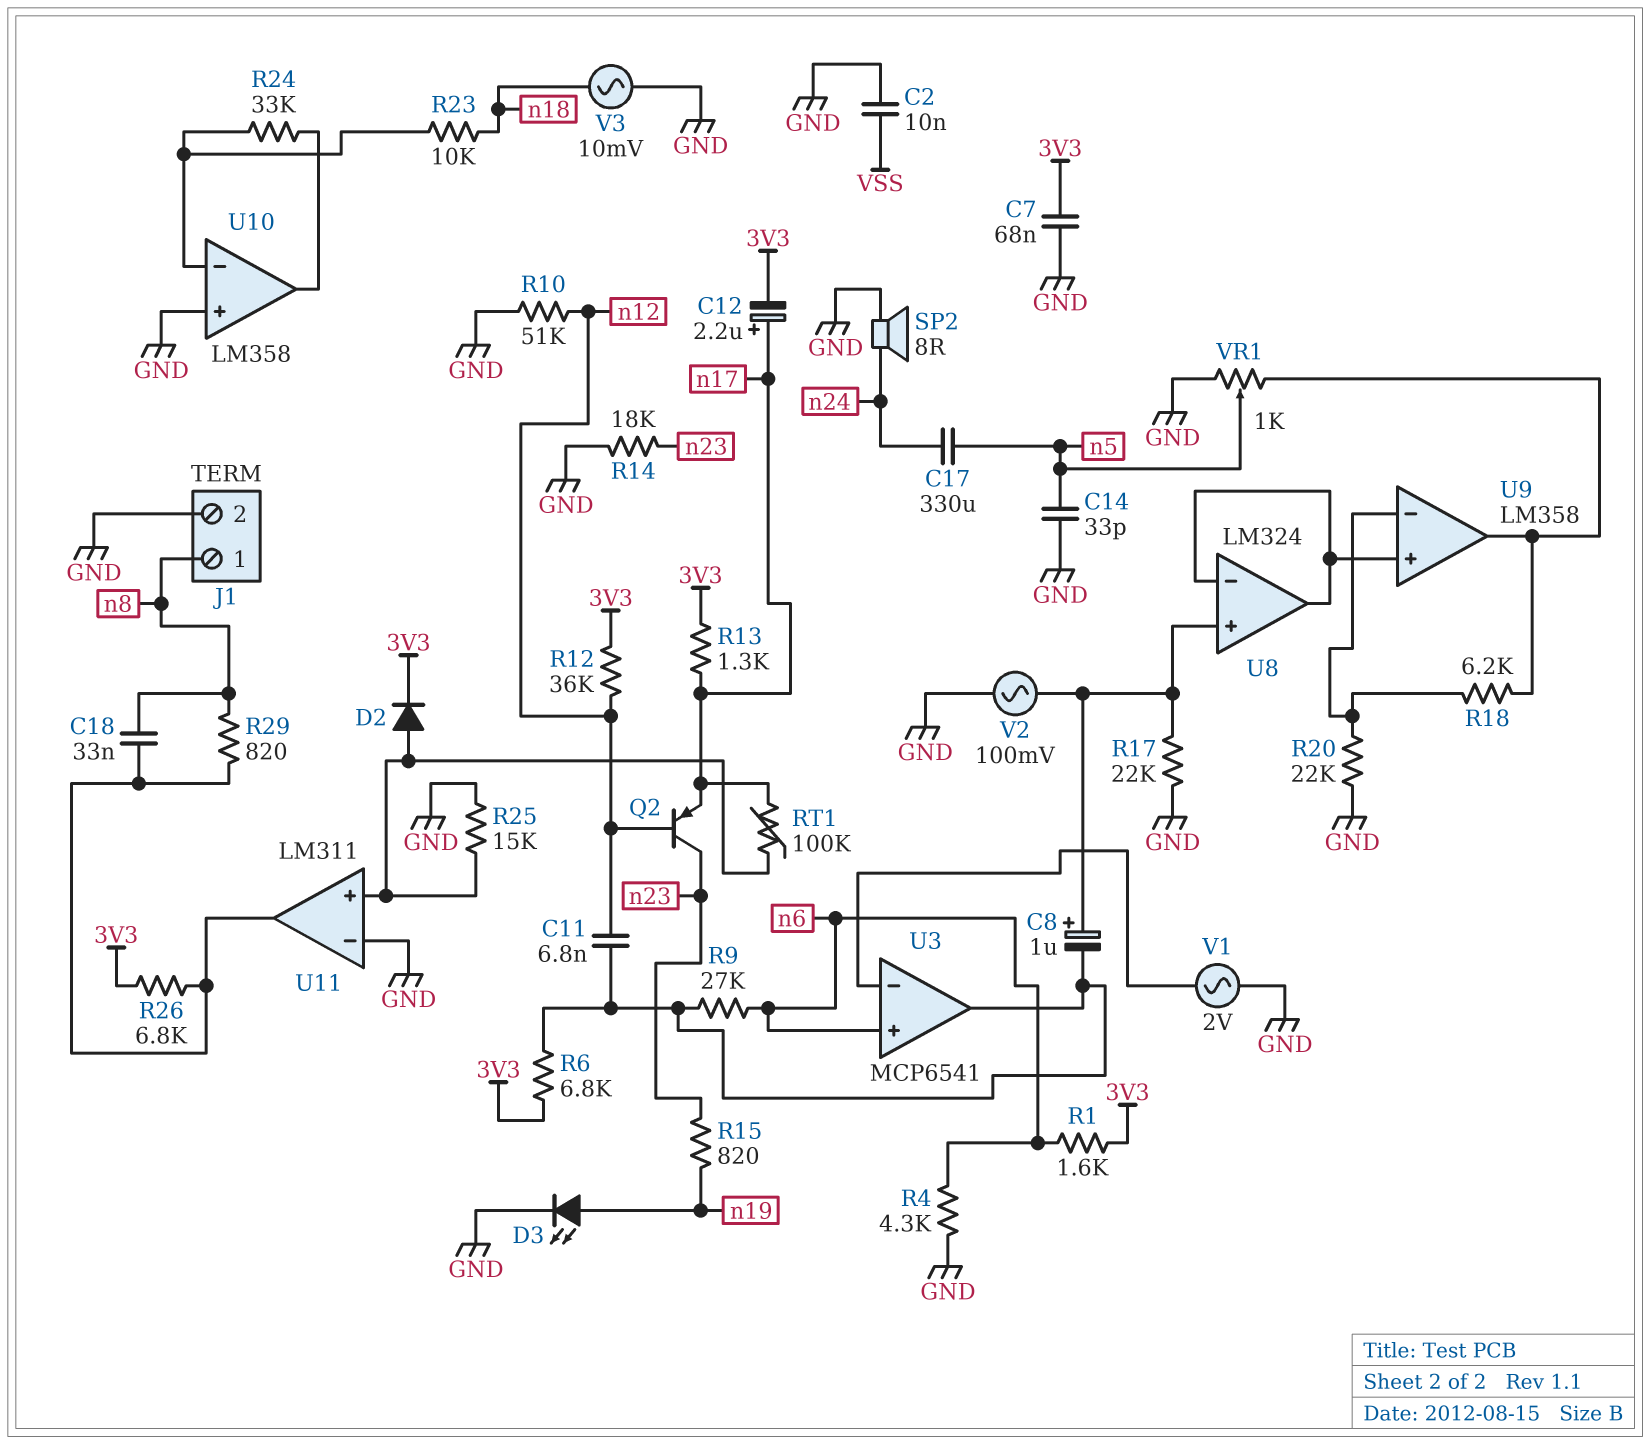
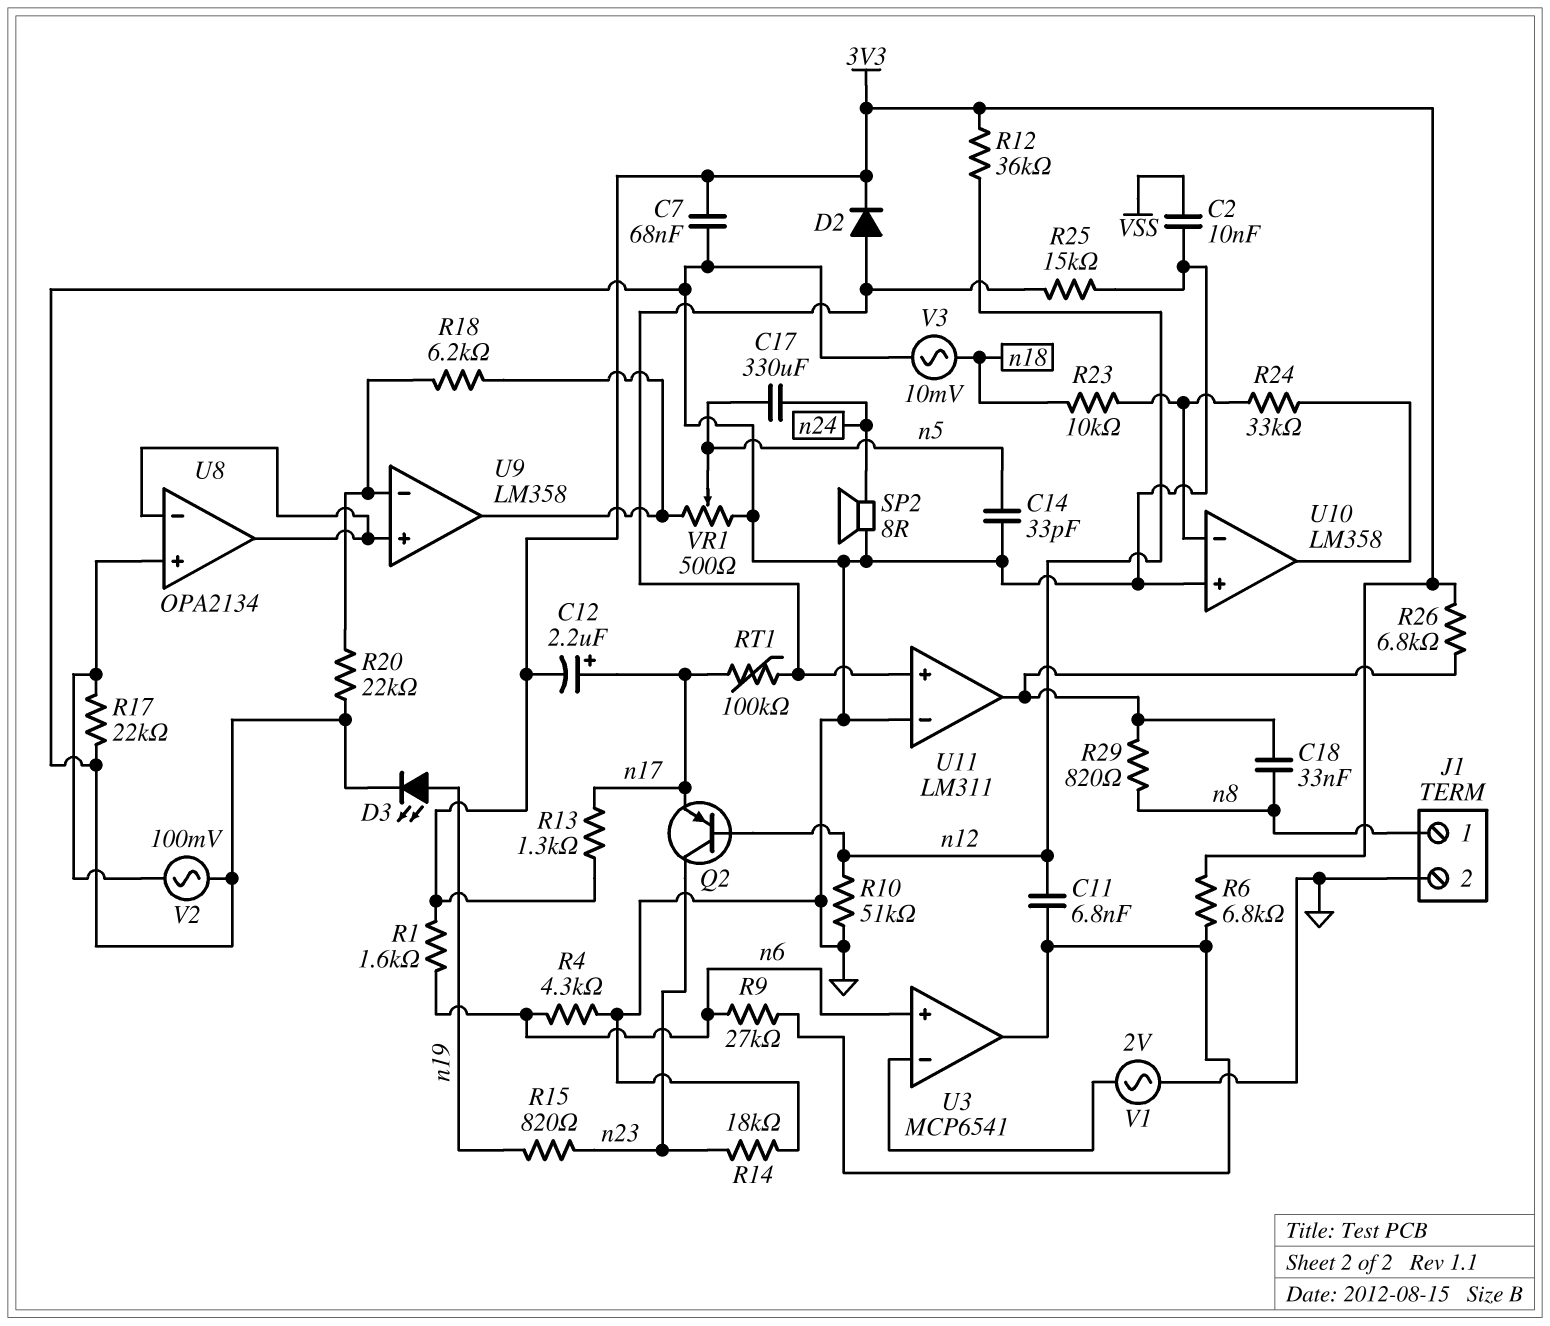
C8: 1uF (plus U8/in+, minus U3/out) -> none
U8: LM324 -> OPA2134
VR1: 1k (GND, U9/out, wiper n5) -> 500 (GND, U9/out, wiper n5)

